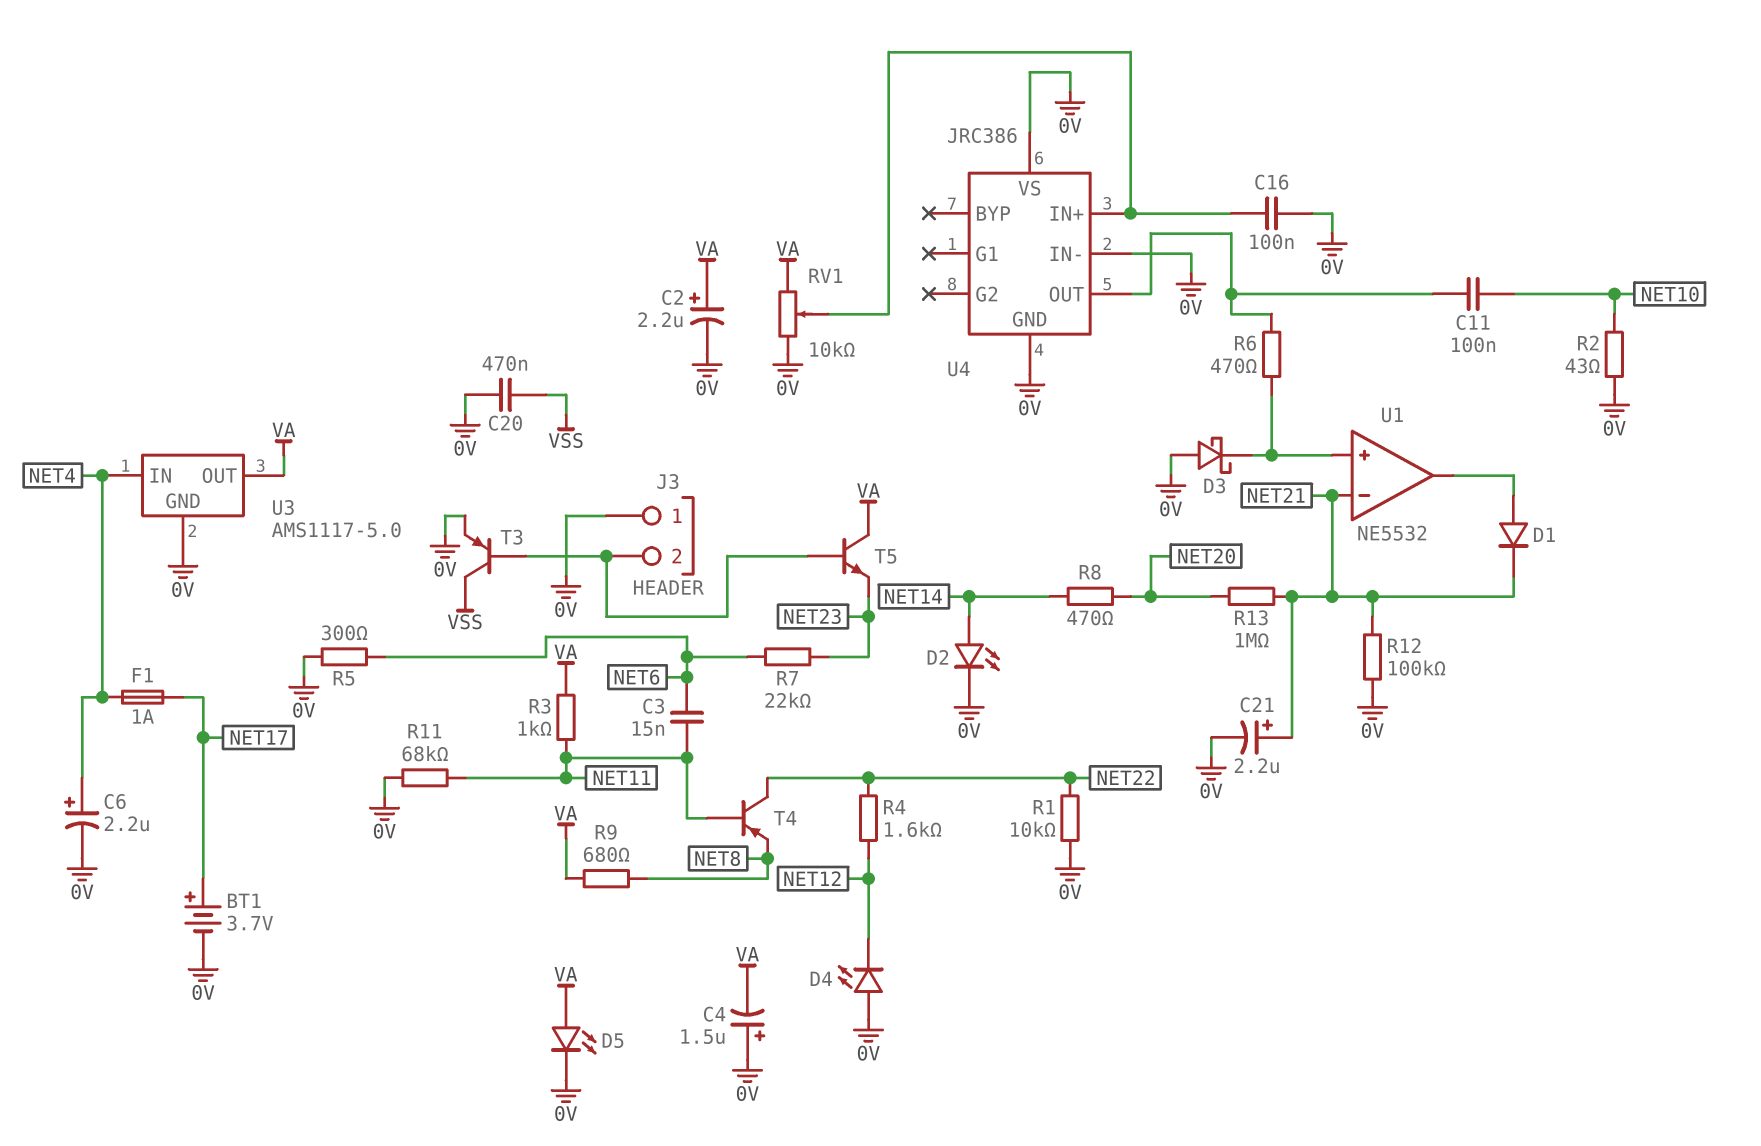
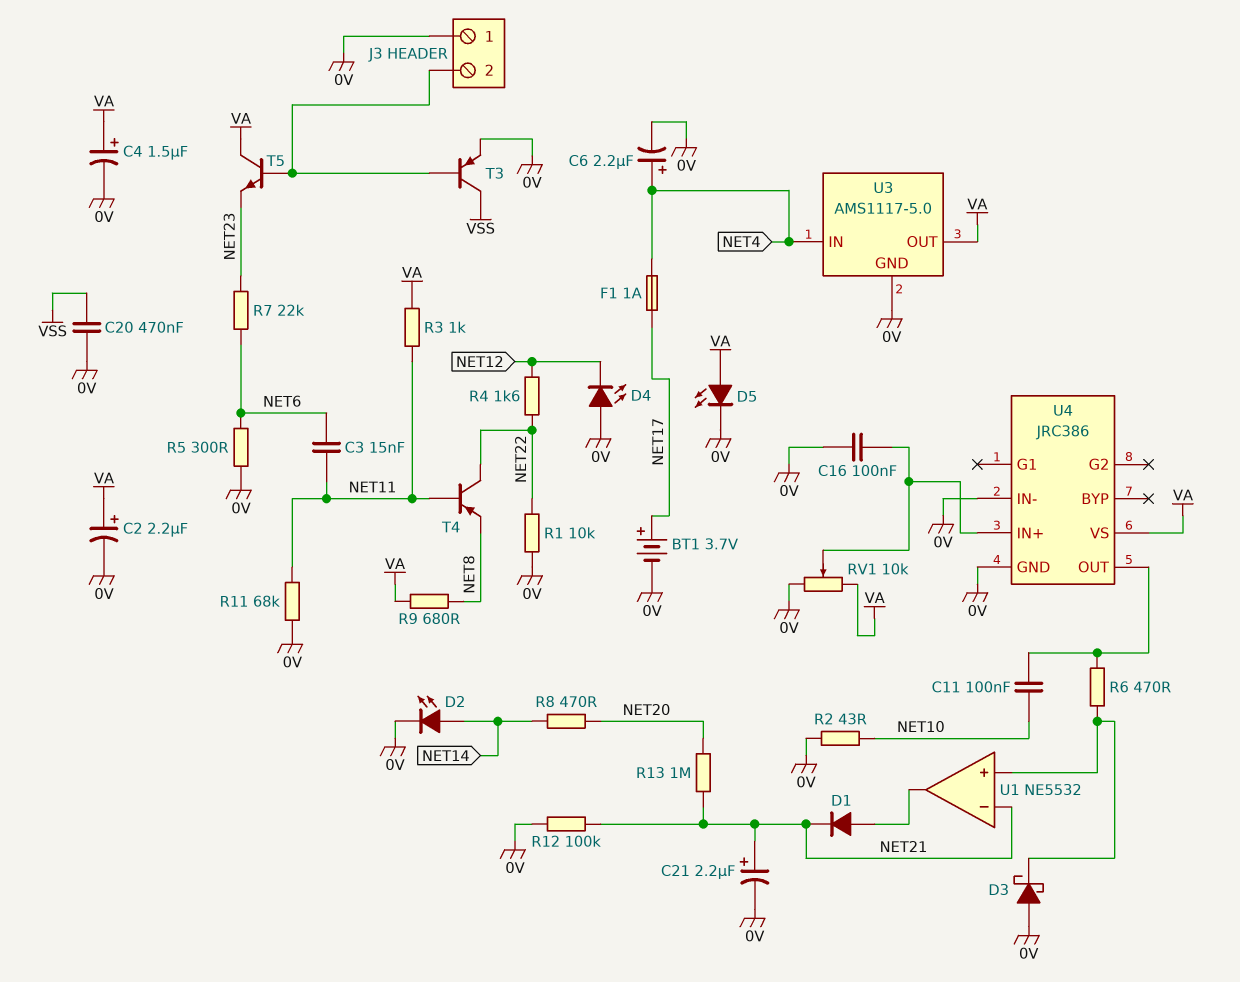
C4: 1.5uF (plus 0V, minus VA) -> 1.5uF (plus VA, minus 0V)
U4 pin VS: 0V -> VA

